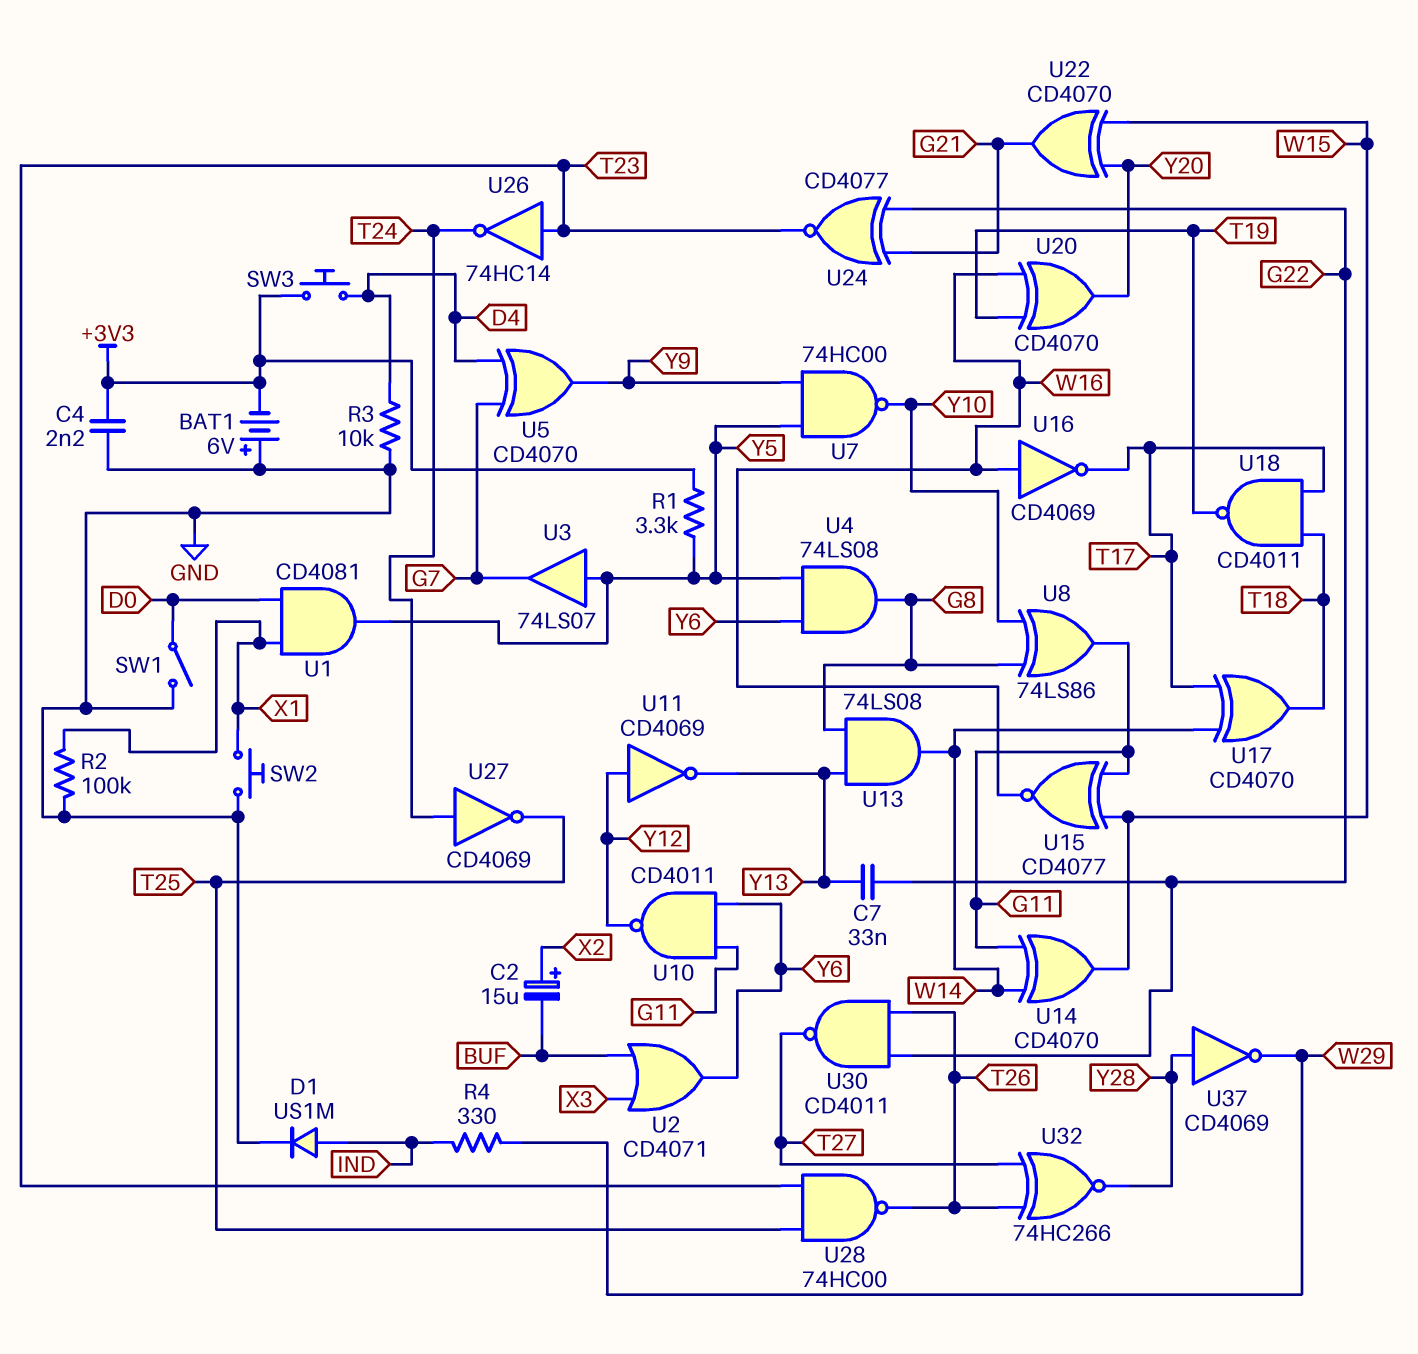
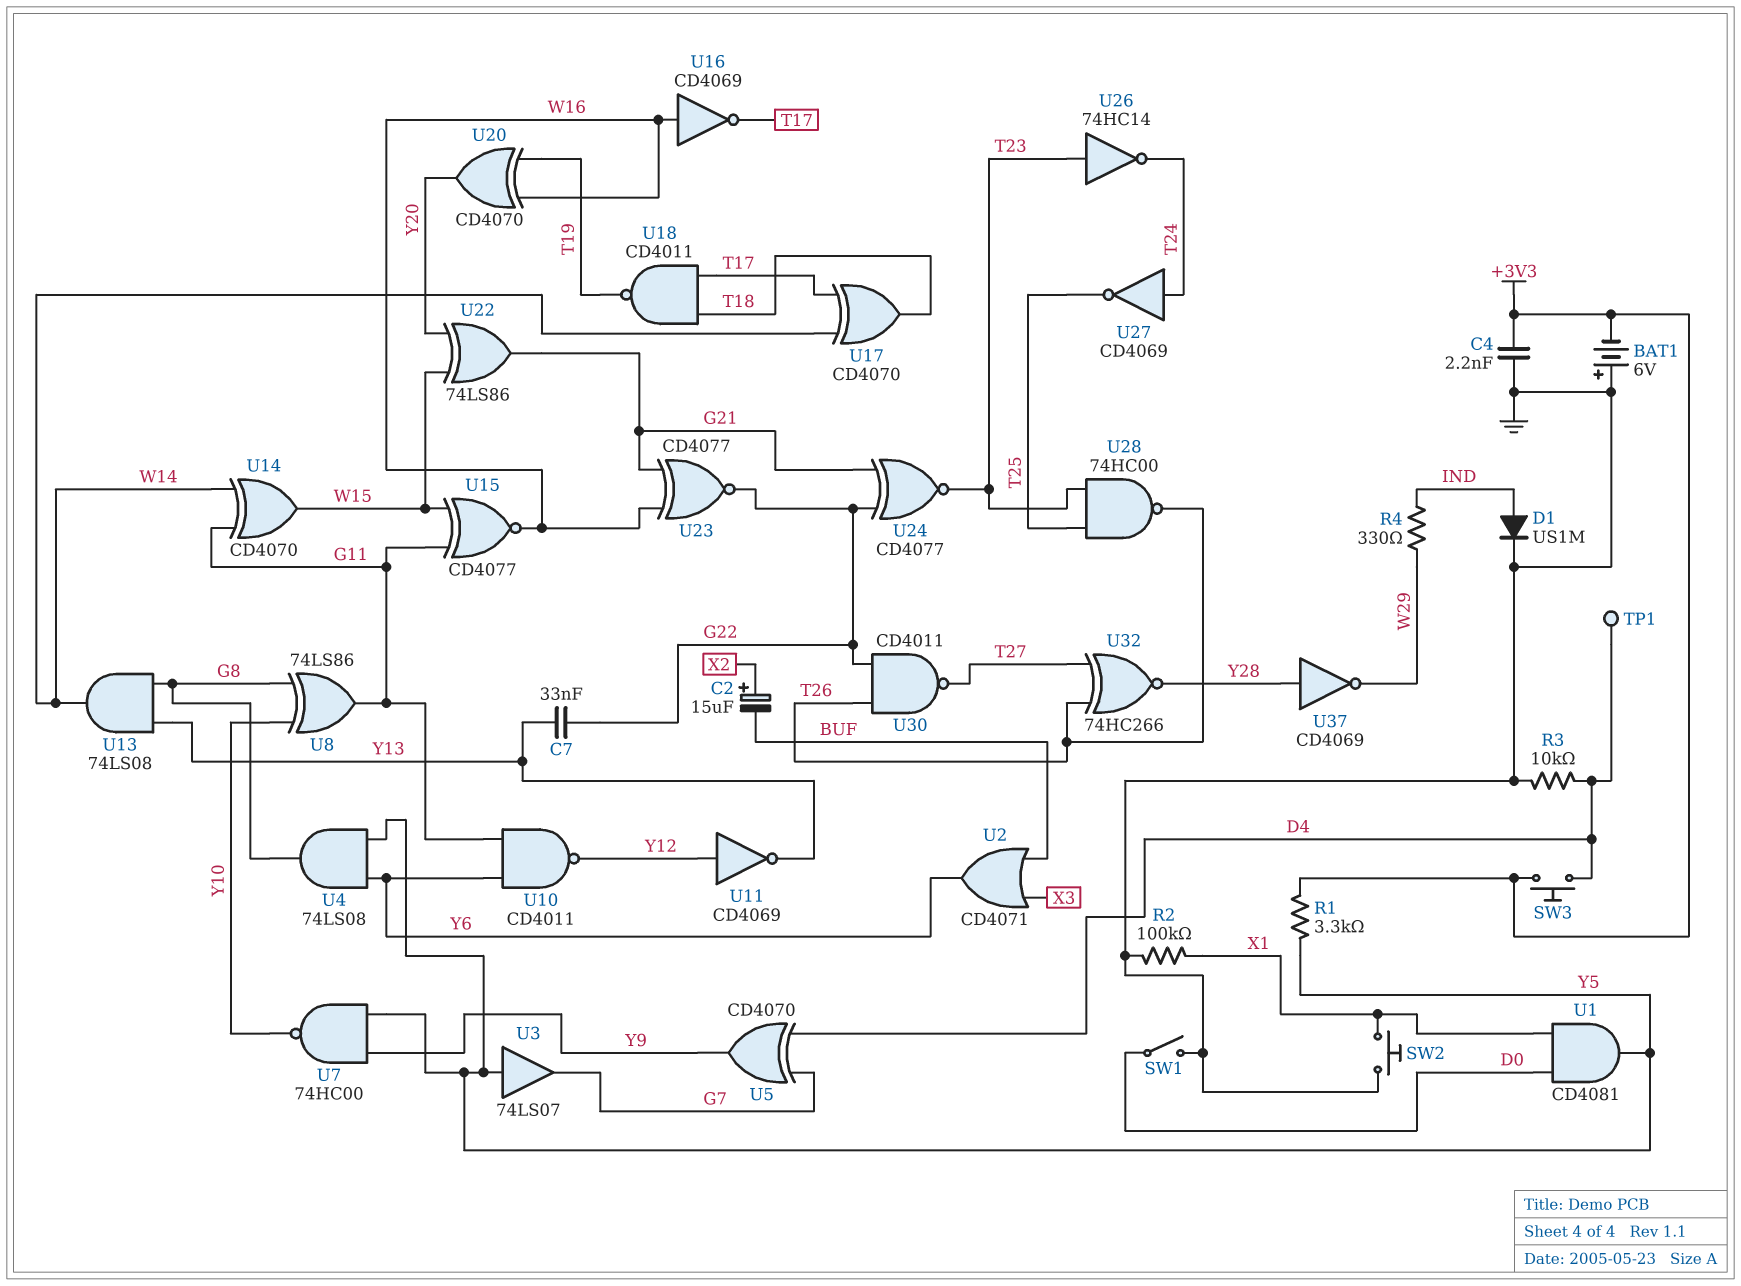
TP1: none -> test point (D4)
U22: XOR CD4070 (in W15, in Y20, out G21) -> XOR 74LS86 (in W15, in Y20, out G21)
U23: none -> XNOR CD4077 (in G21, in W16, out G22)

